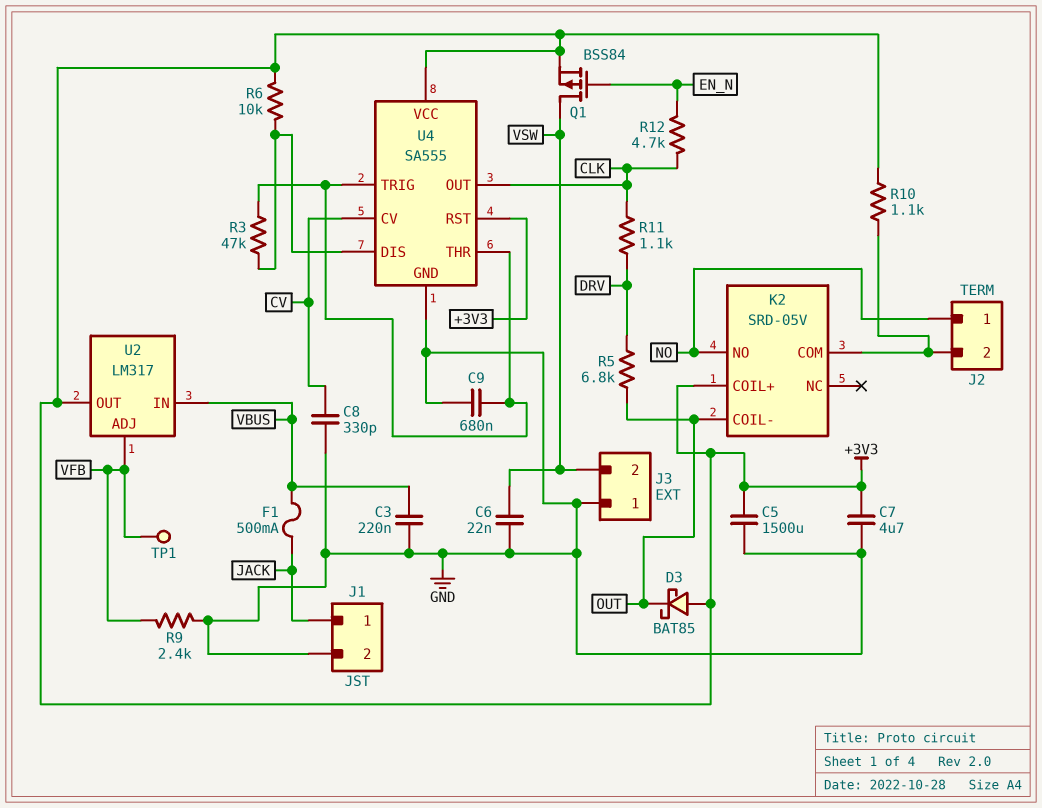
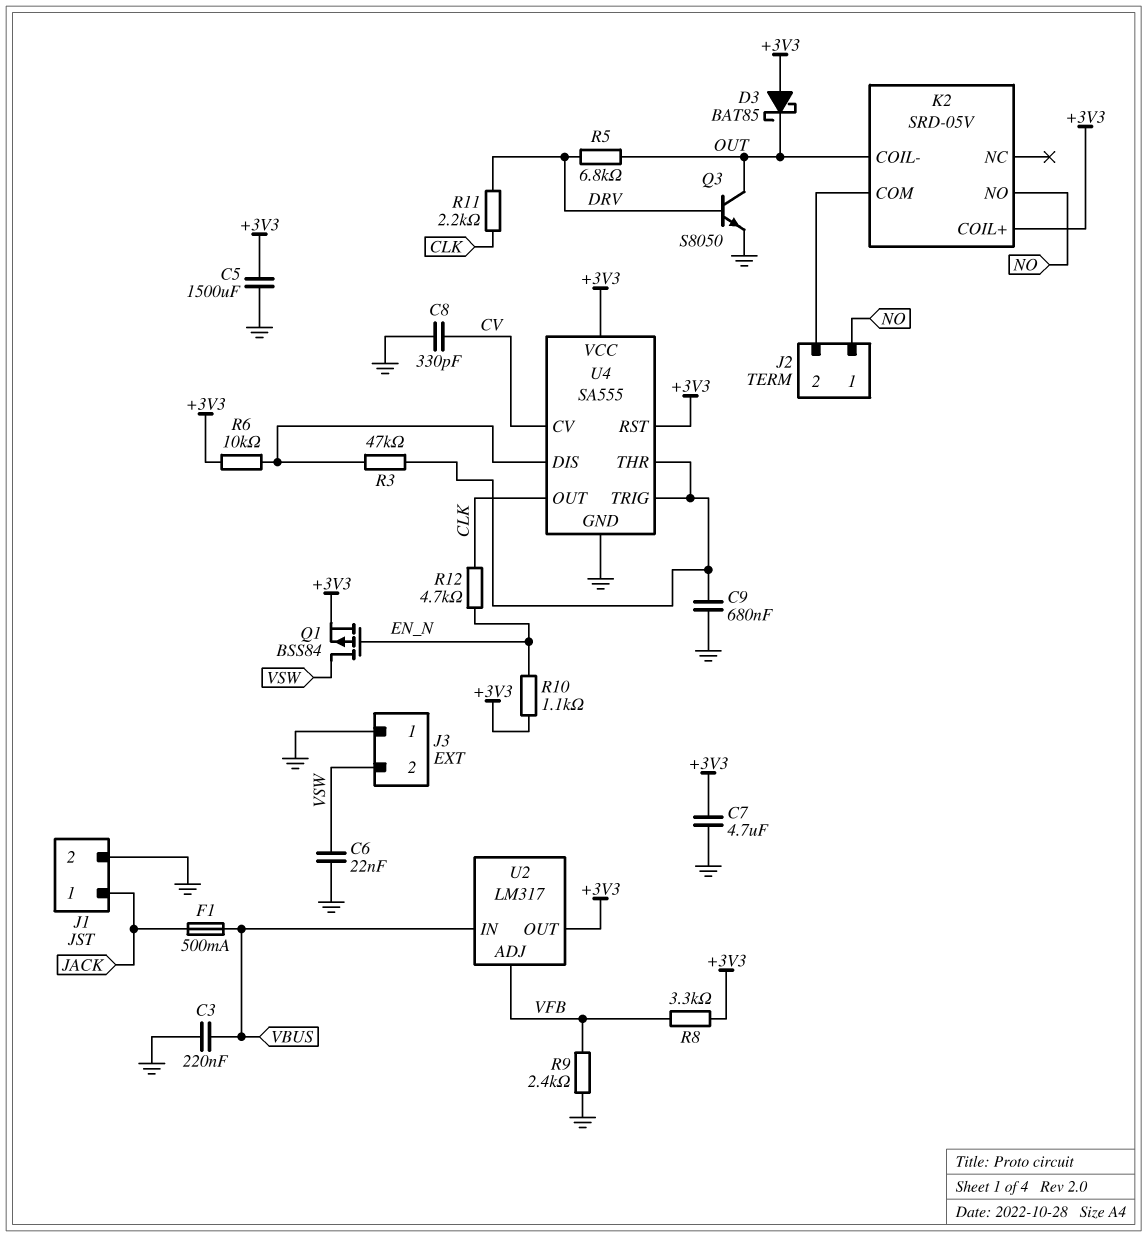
Q3: none -> NPN S8050 (B DRV, C OUT, E GND)
R8: none -> 3.3k (+3V3, VFB)
R10: 1.1k (+3V3, J2/2) -> 1.1k (+3V3, EN_N)
R11: 1.1k (CLK, DRV) -> 2.2k (CLK, DRV)
TP1: test point (VFB) -> none

